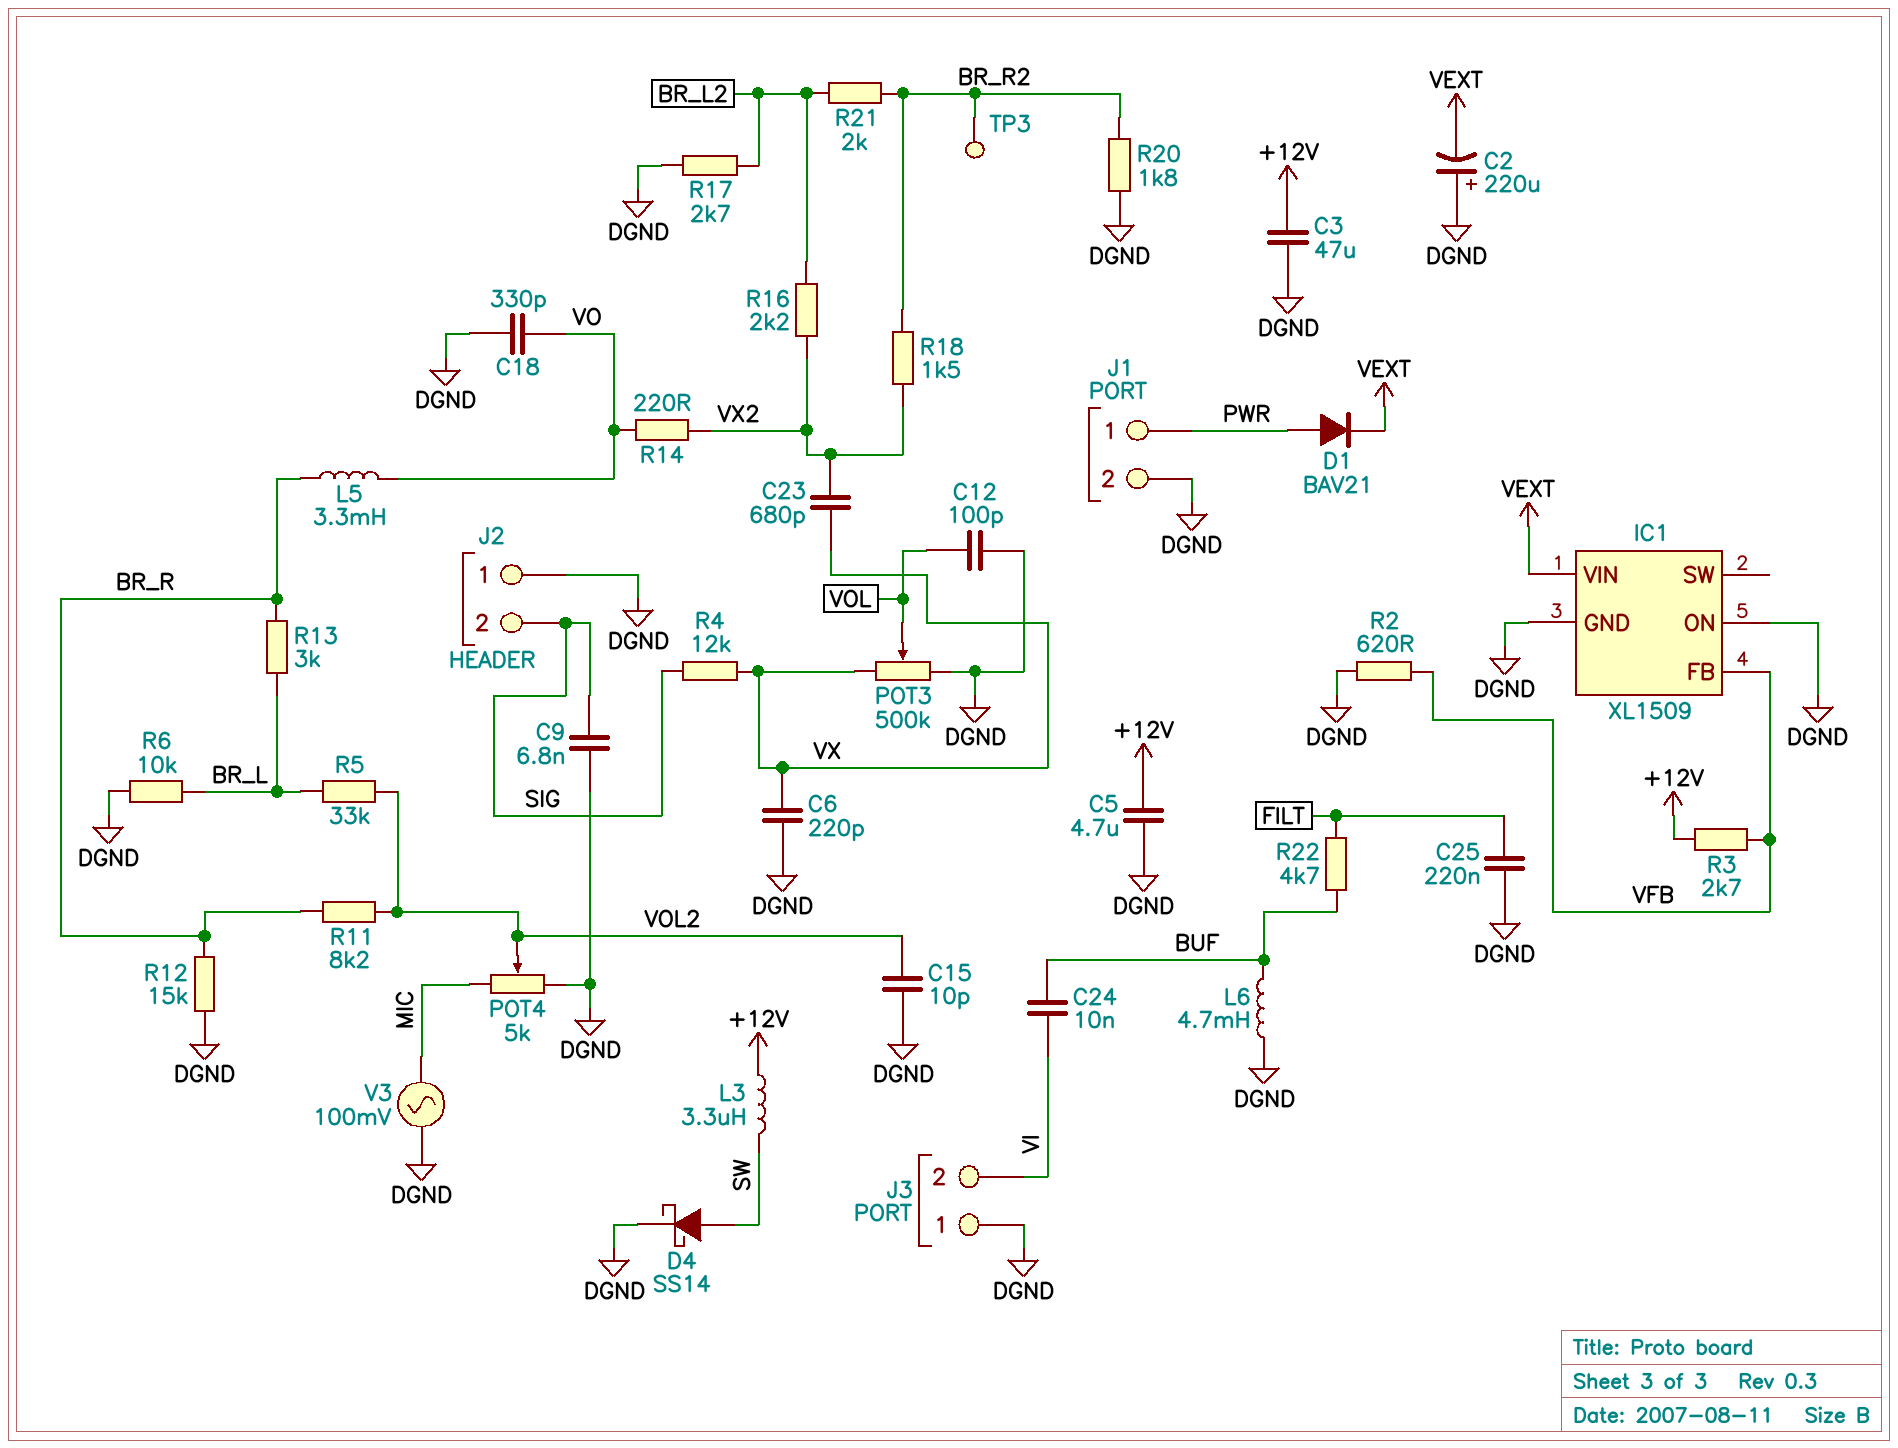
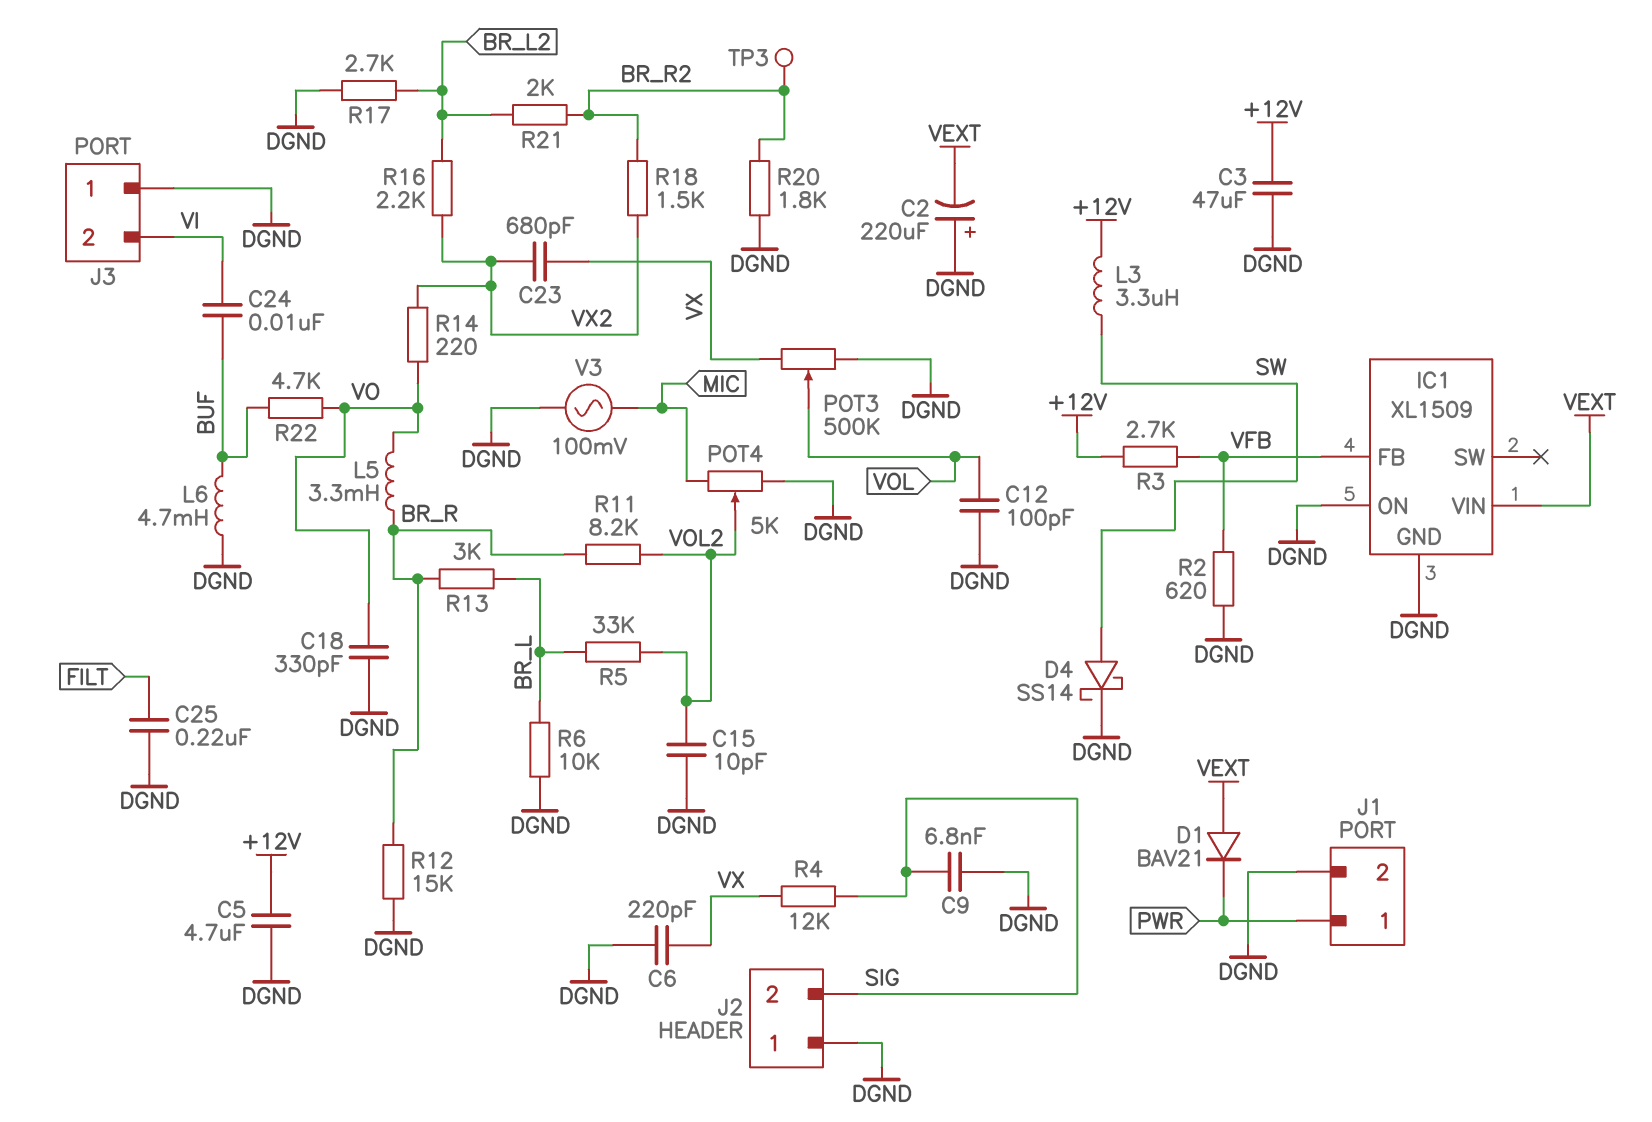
D1: diode BAV21 (A PWR, K VEXT) -> diode BAV21 (A VEXT, K PWR)
R22: 4.7k (BUF, FILT) -> 4.7k (BUF, VO)

